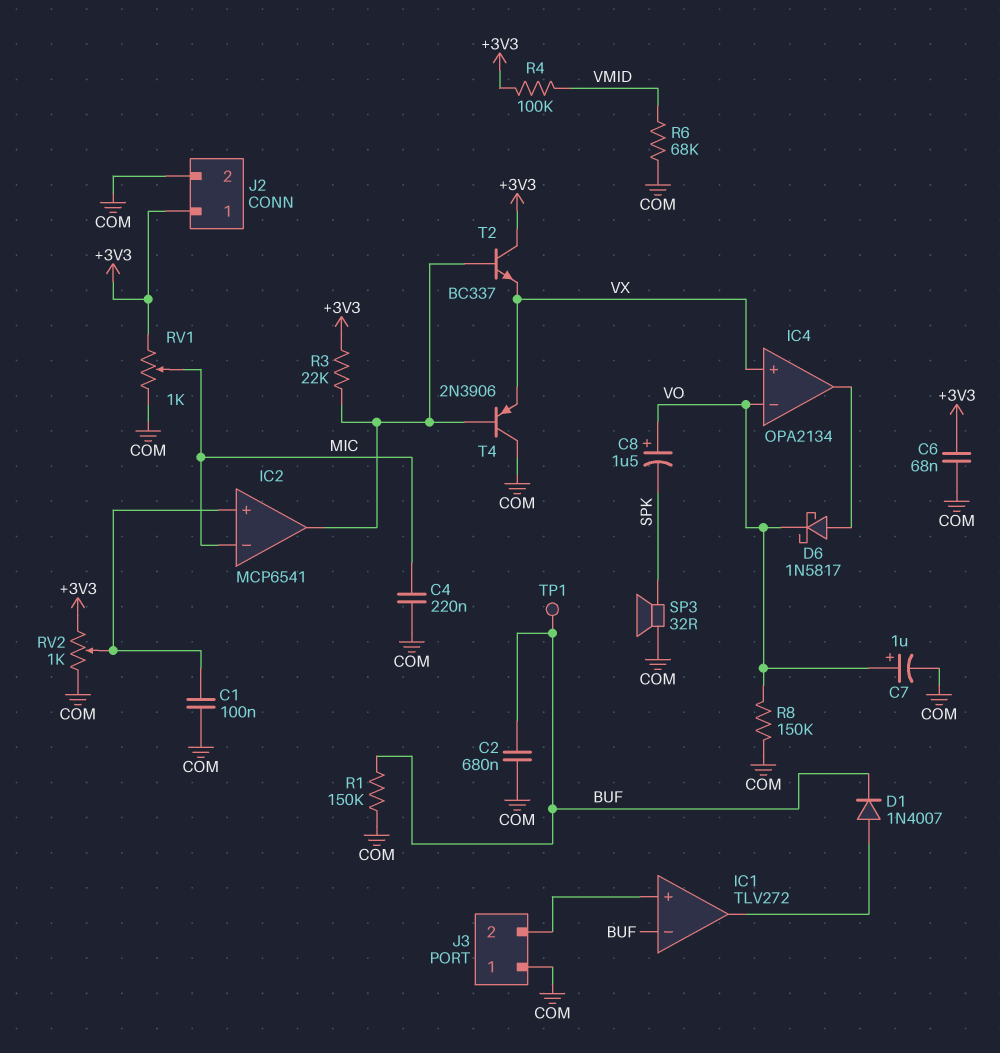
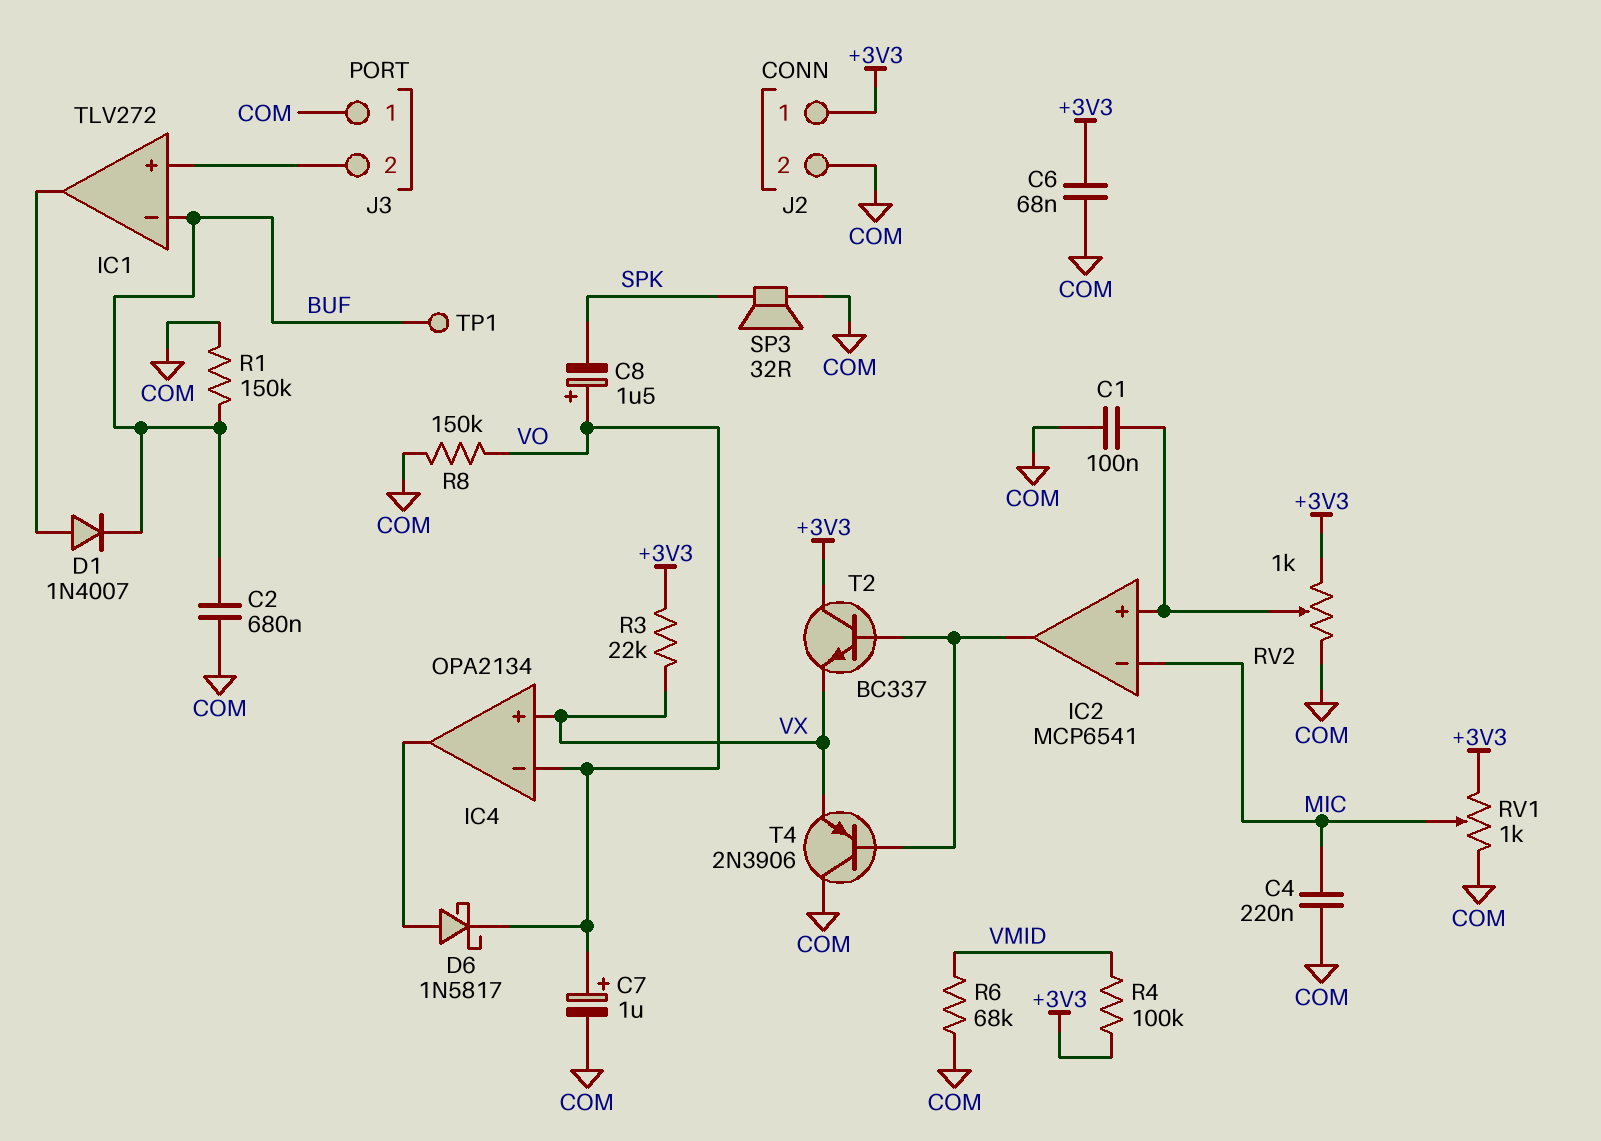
R3: 22k (+3V3, IC2/out) -> 22k (+3V3, VX)

